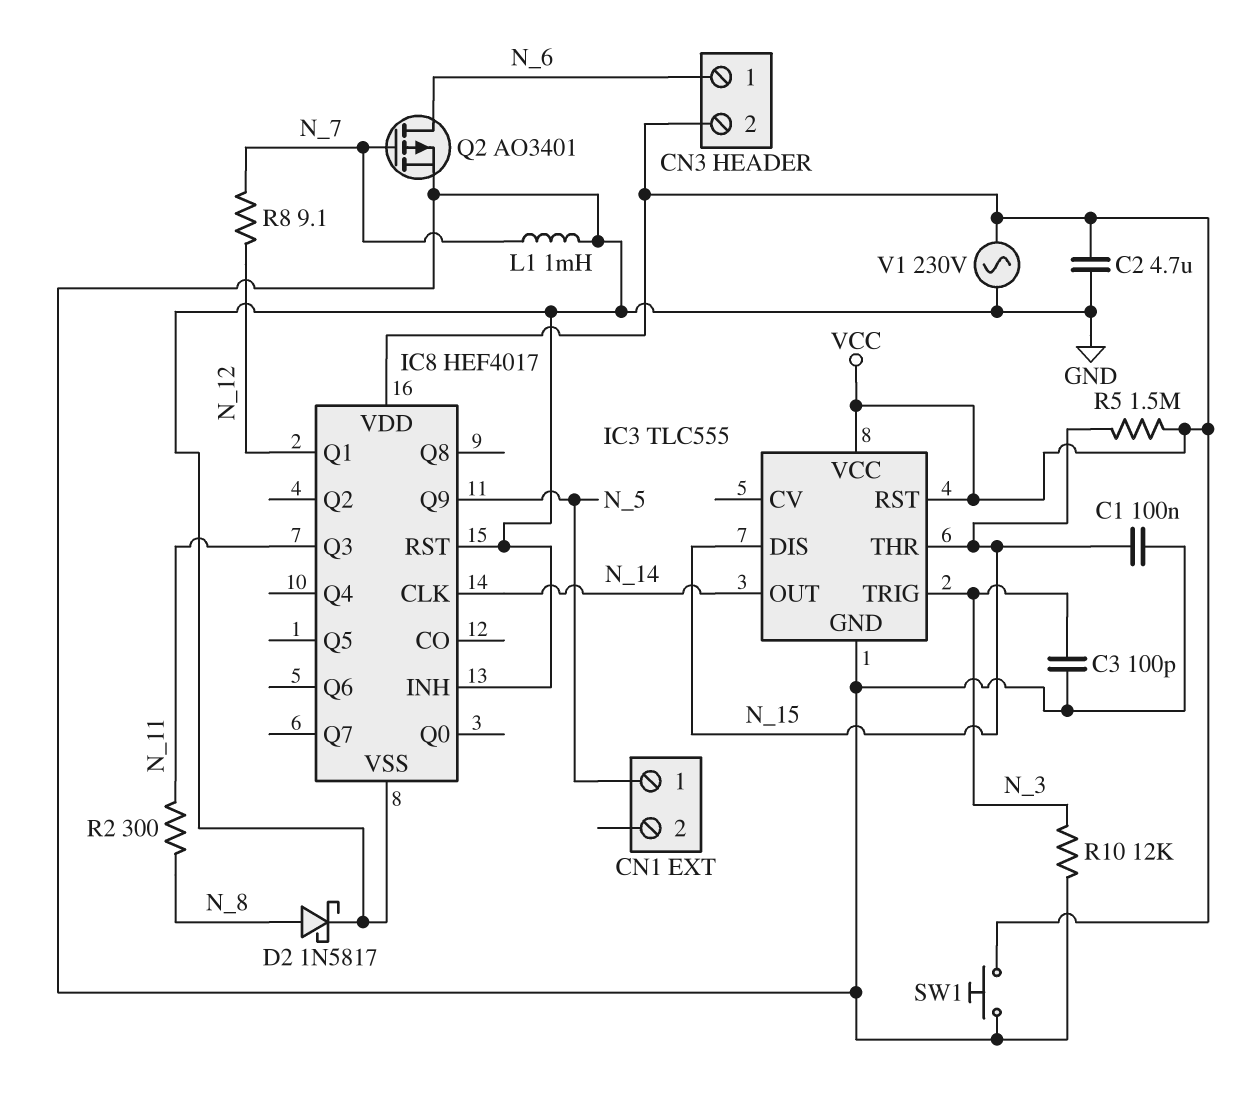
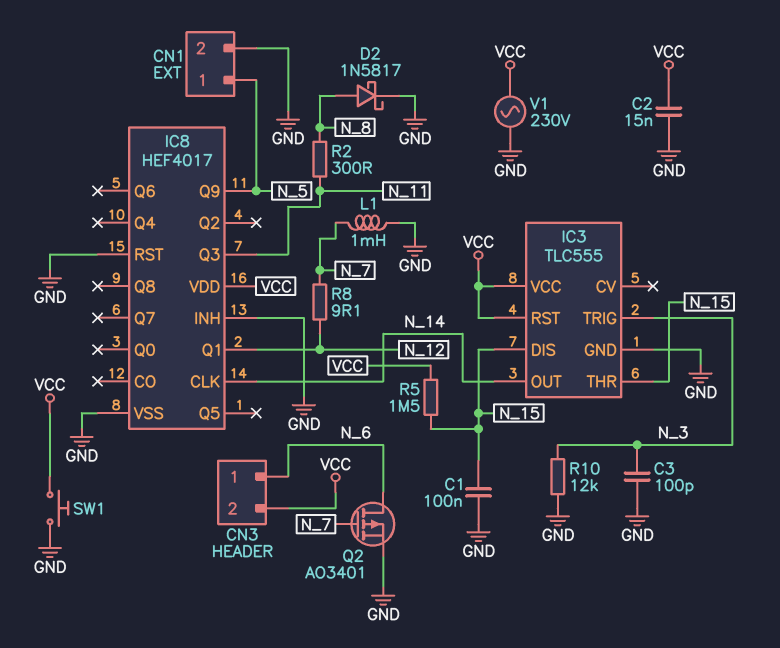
C2: 4.7uF (GND, VCC) -> 15nF (GND, VCC)
CN1 pin 2: none -> GND

